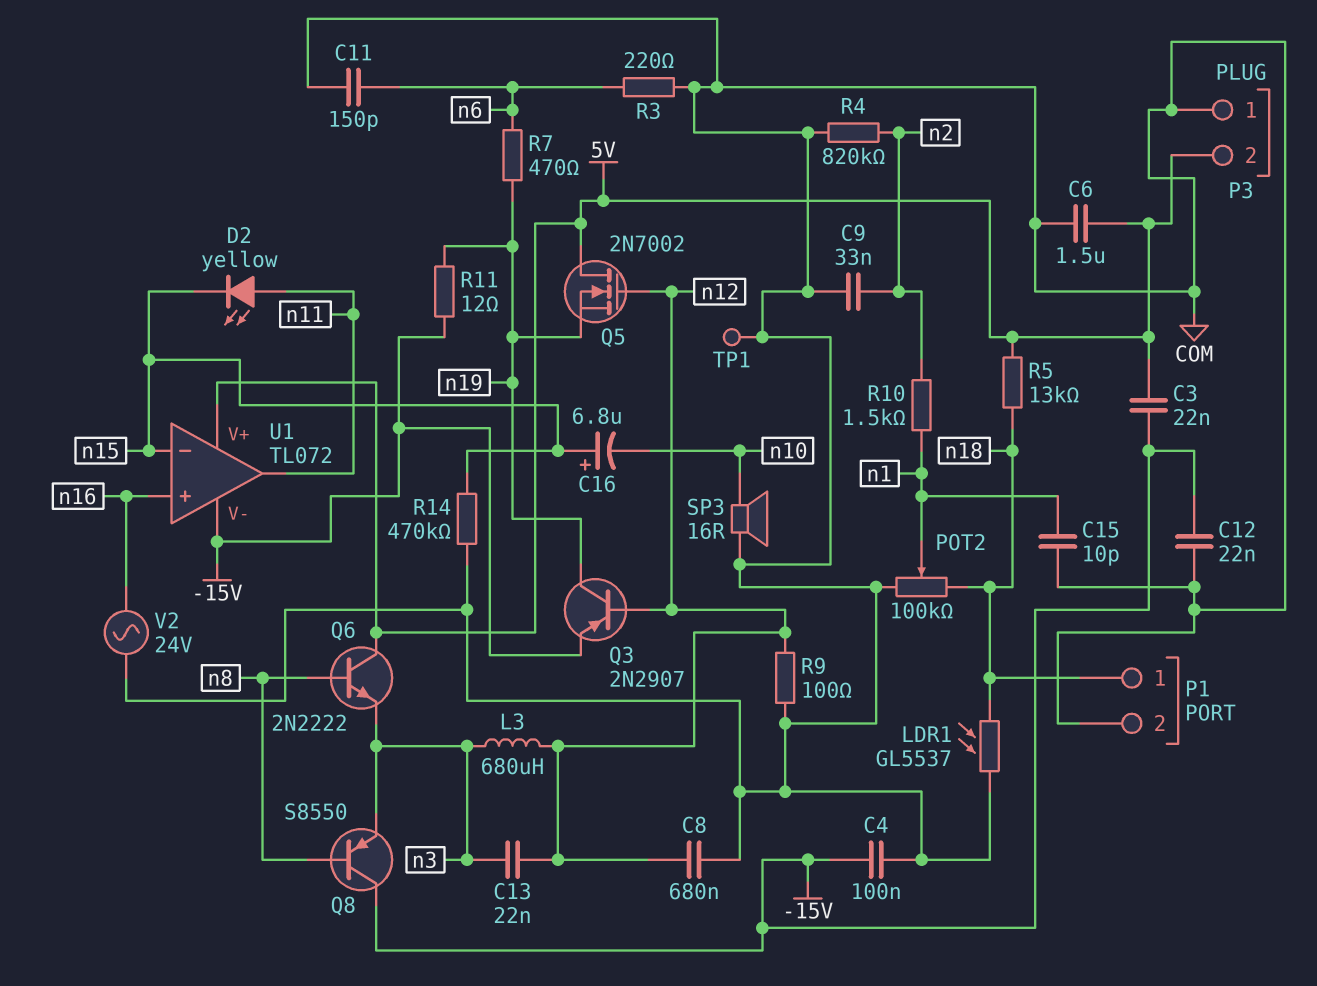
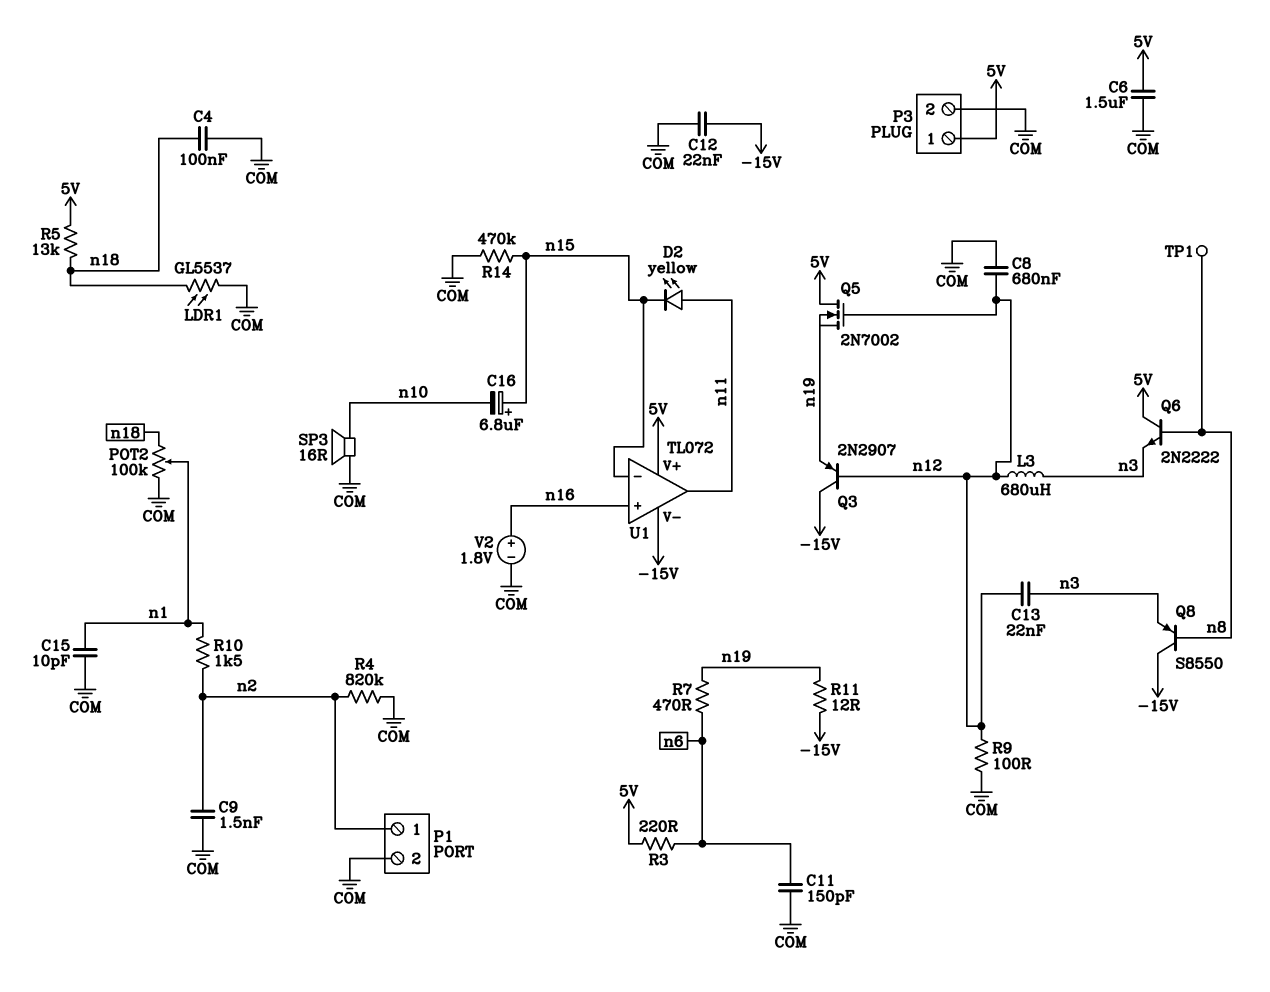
C3: 22nF (-15V, 5V) -> none
C4: 100nF (-15V, COM) -> 100nF (COM, n18)
C9: 33nF (COM, n2) -> 1.5nF (COM, n2)
P1 pin 1: n18 -> n2
P3 pin 1: COM -> 5V
P3 pin 2: 5V -> COM
Q3: PNP 2N2907 (B n12, C n19, E -15V) -> PNP 2N2907 (B n12, C -15V, E n19)
R3: 220 (COM, n6) -> 220 (5V, n6)
TP1: test point (COM) -> test point (n8)
V2: AC 24V (COM, n16) -> 1.8V (plus n16, minus COM)

